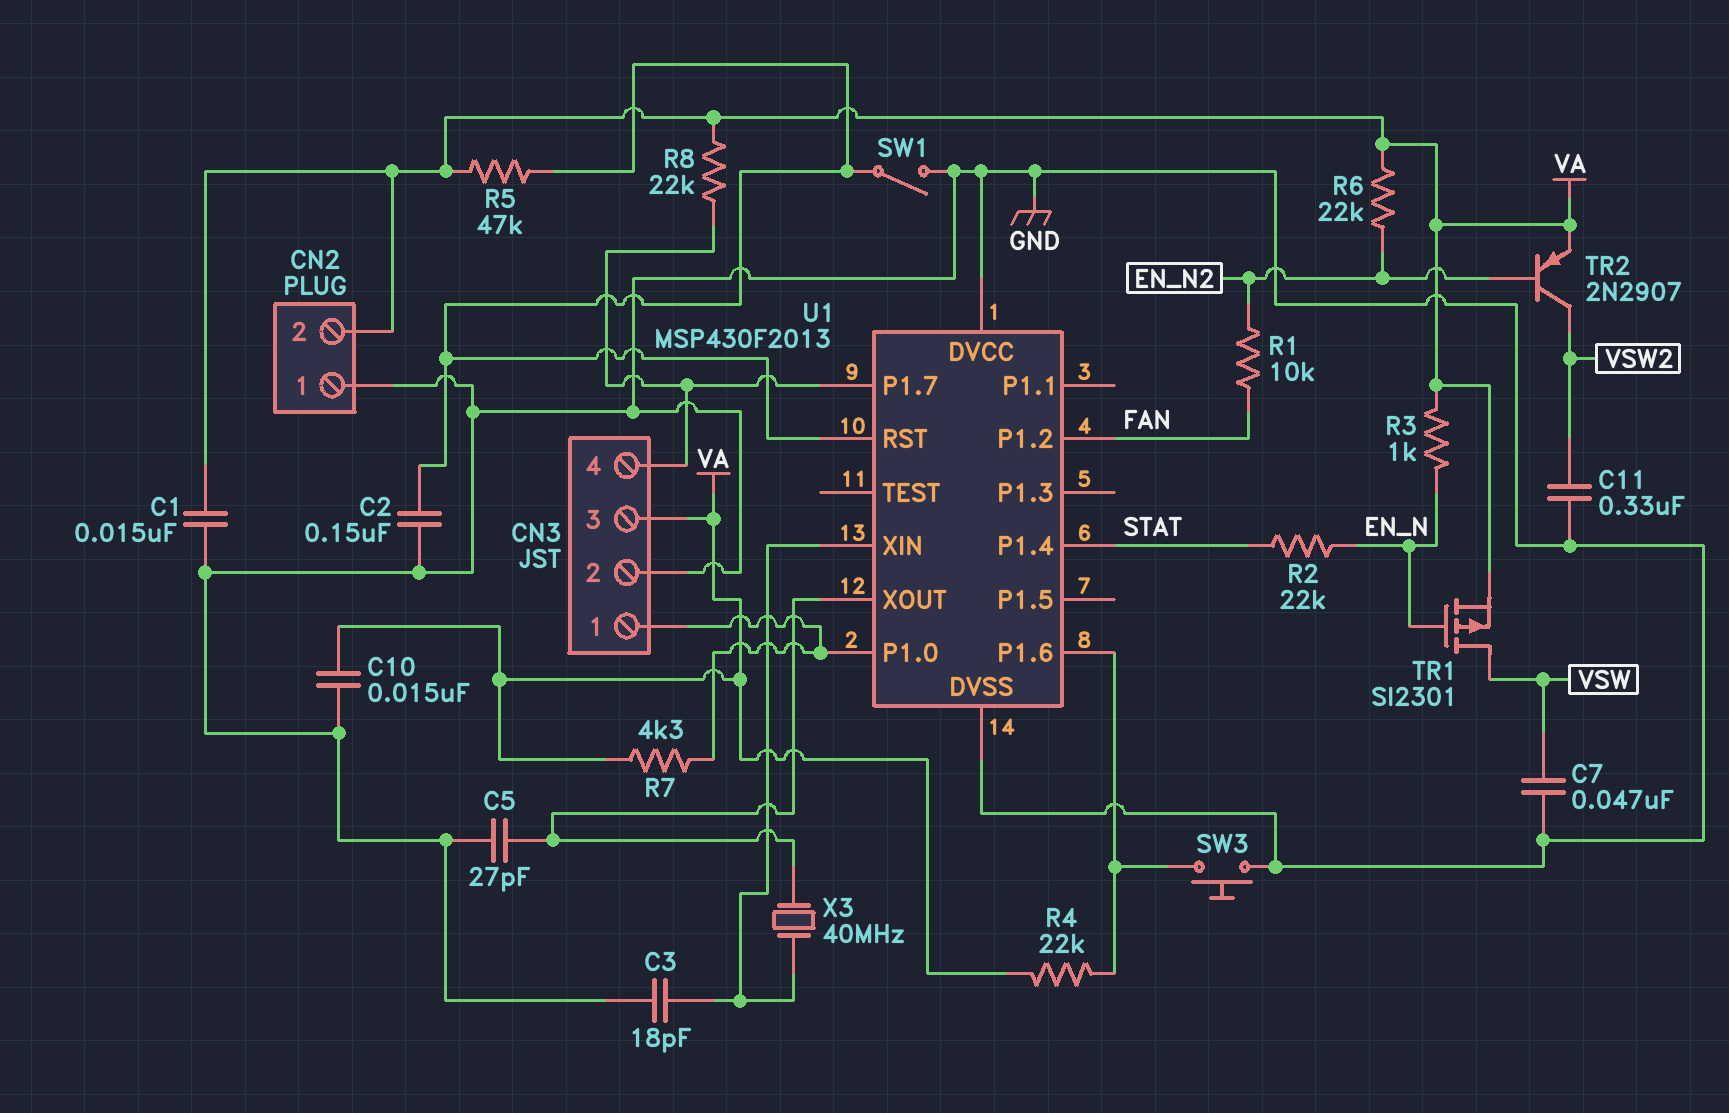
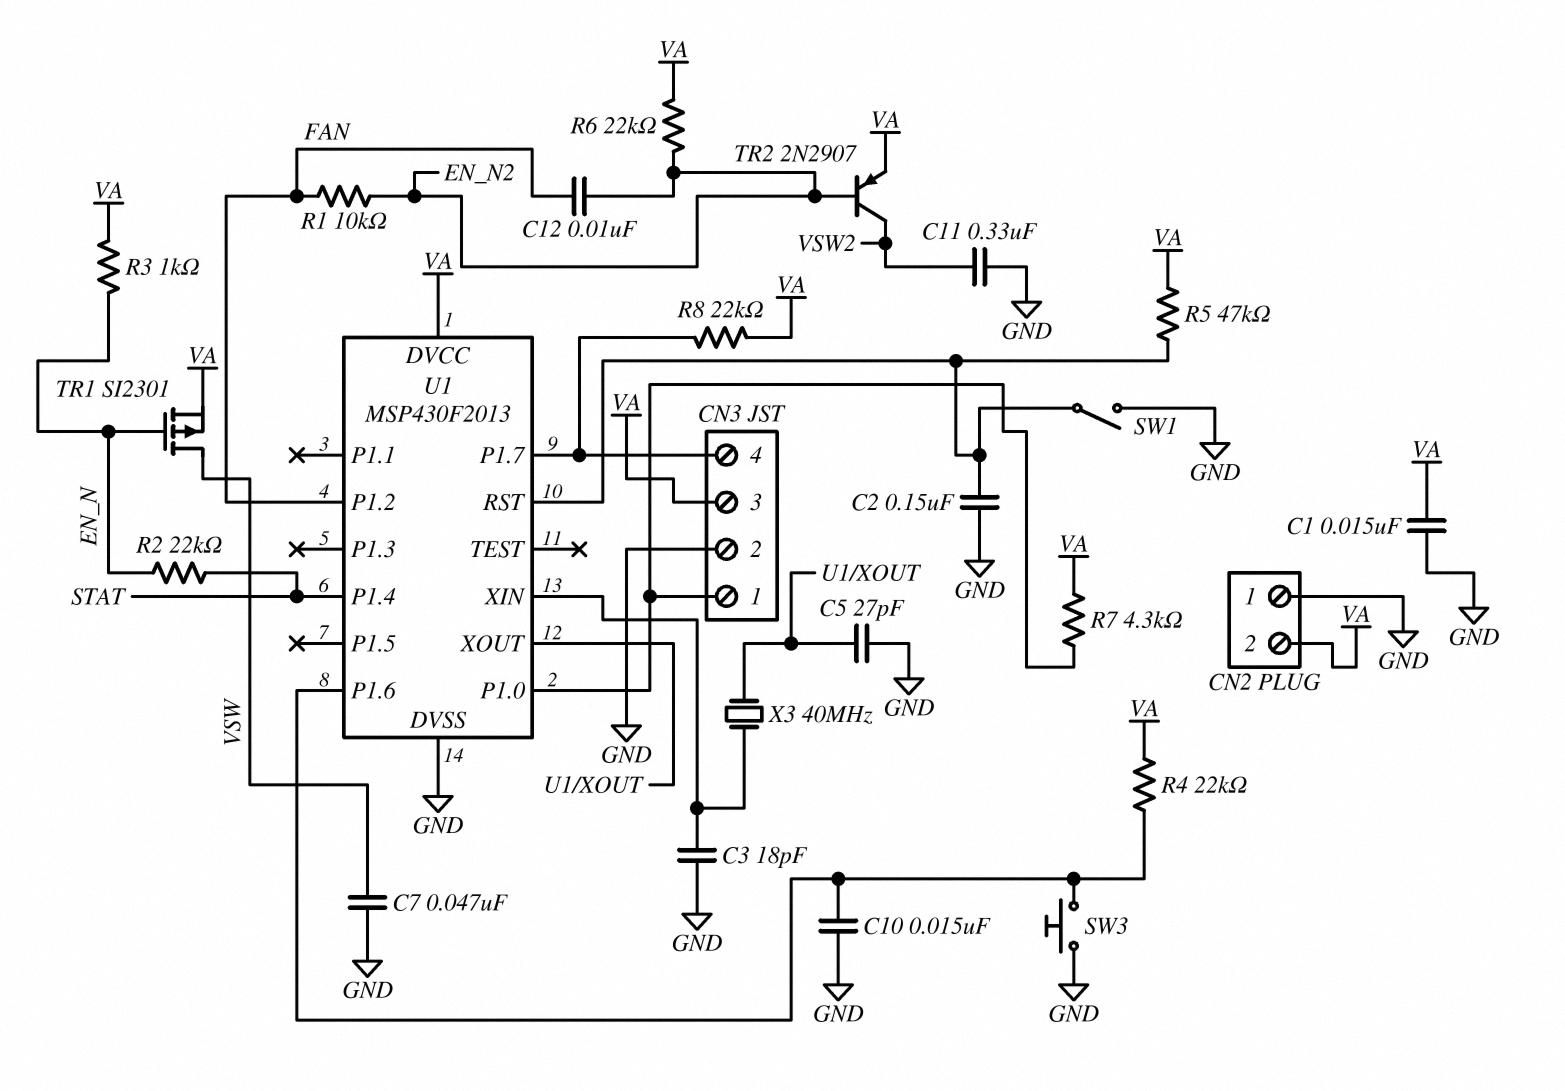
C10: 15nF (GND, VA) -> 15nF (GND, U1/P1.6)
C12: none -> 10nF (EN_N2, FAN)
U1 pin DVCC: GND -> VA

